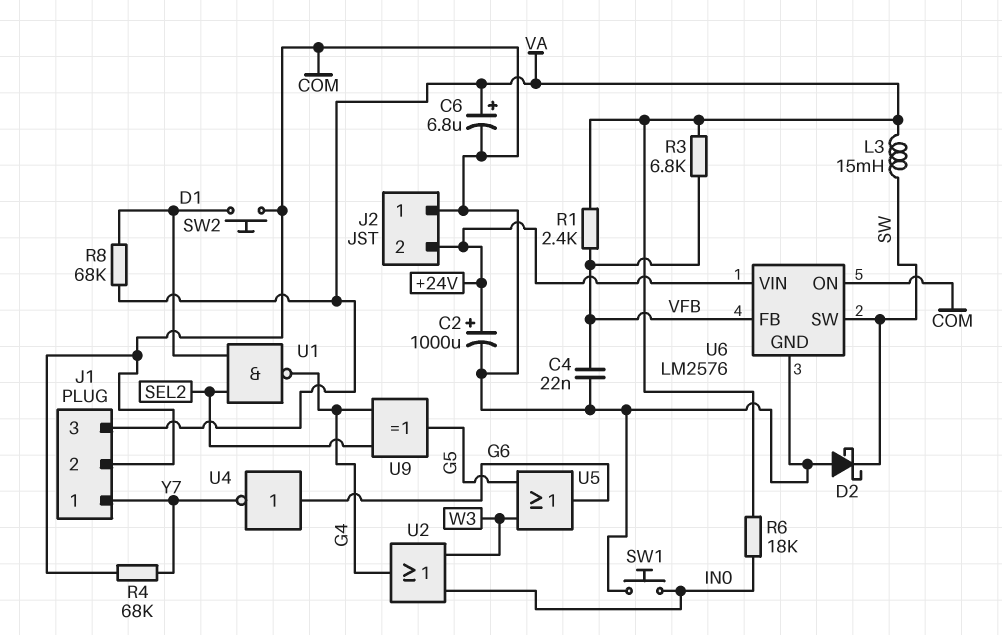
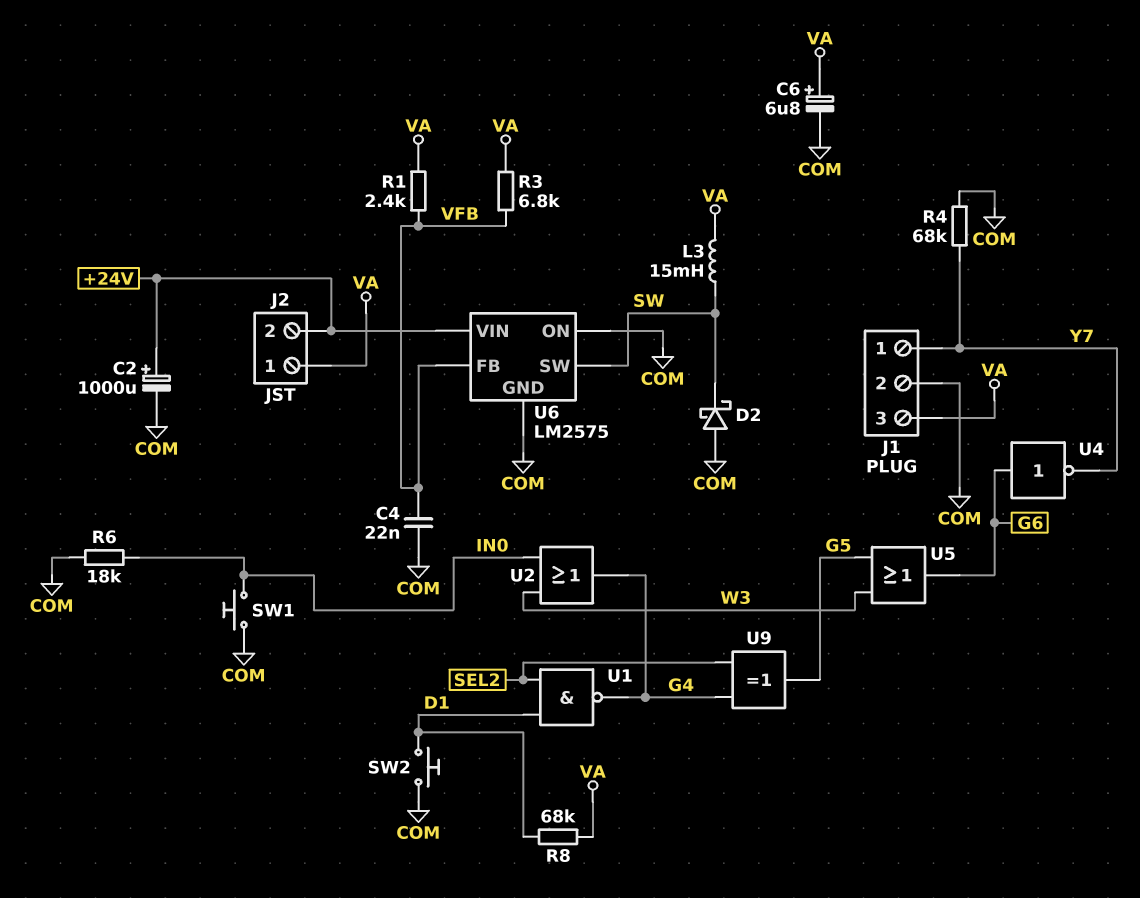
J2 pin 1: COM -> VA
R6: 18k (IN0, VA) -> 18k (COM, IN0)
U6: LM2576 -> LM2575

